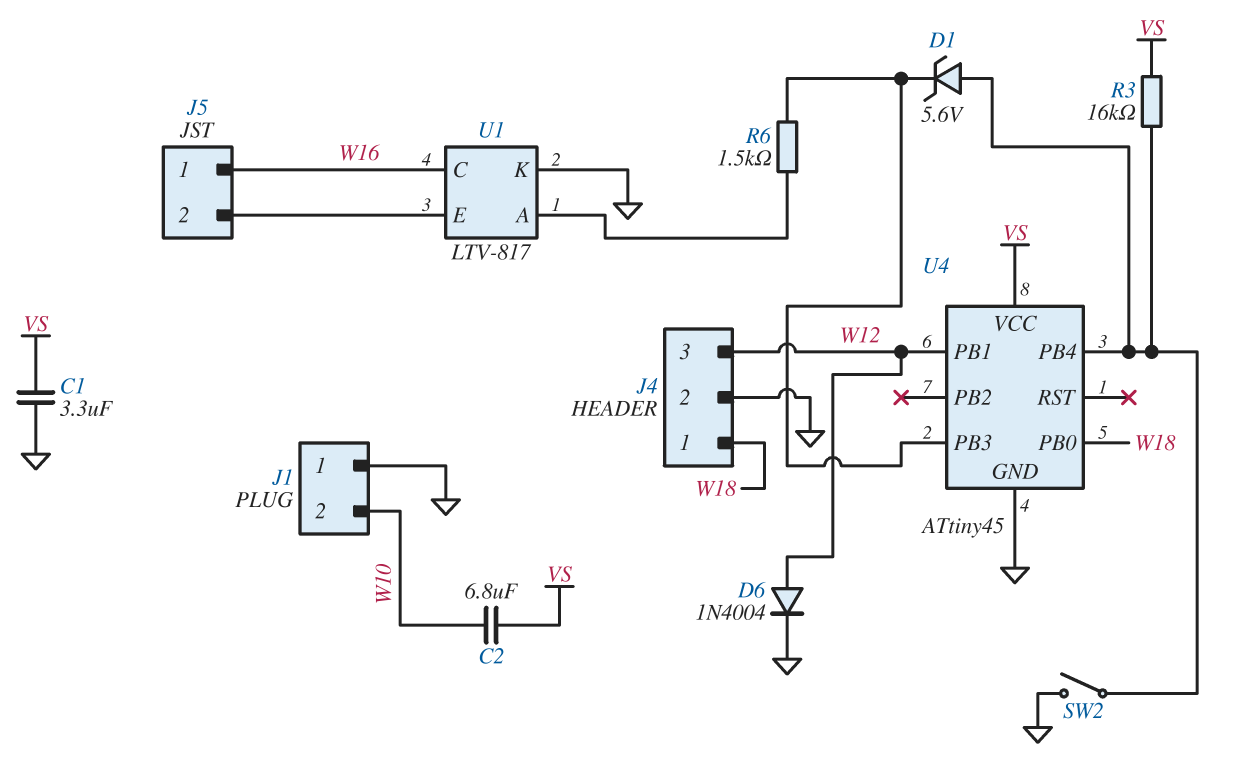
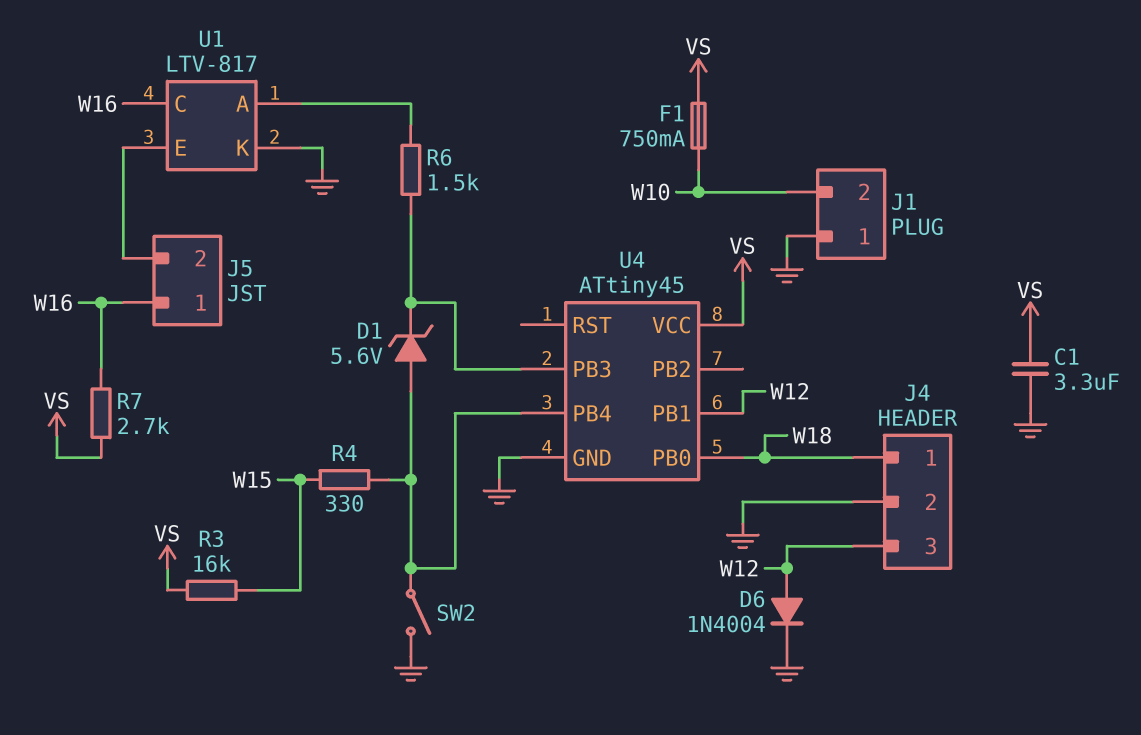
C2: 6.8uF (VS, W10) -> none
F1: none -> 750mA (VS, W10)
R3: 16k (U4/PB4, VS) -> 16k (VS, W15)
R4: none -> 330 (U4/PB4, W15)
R7: none -> 2.7k (VS, W16)

